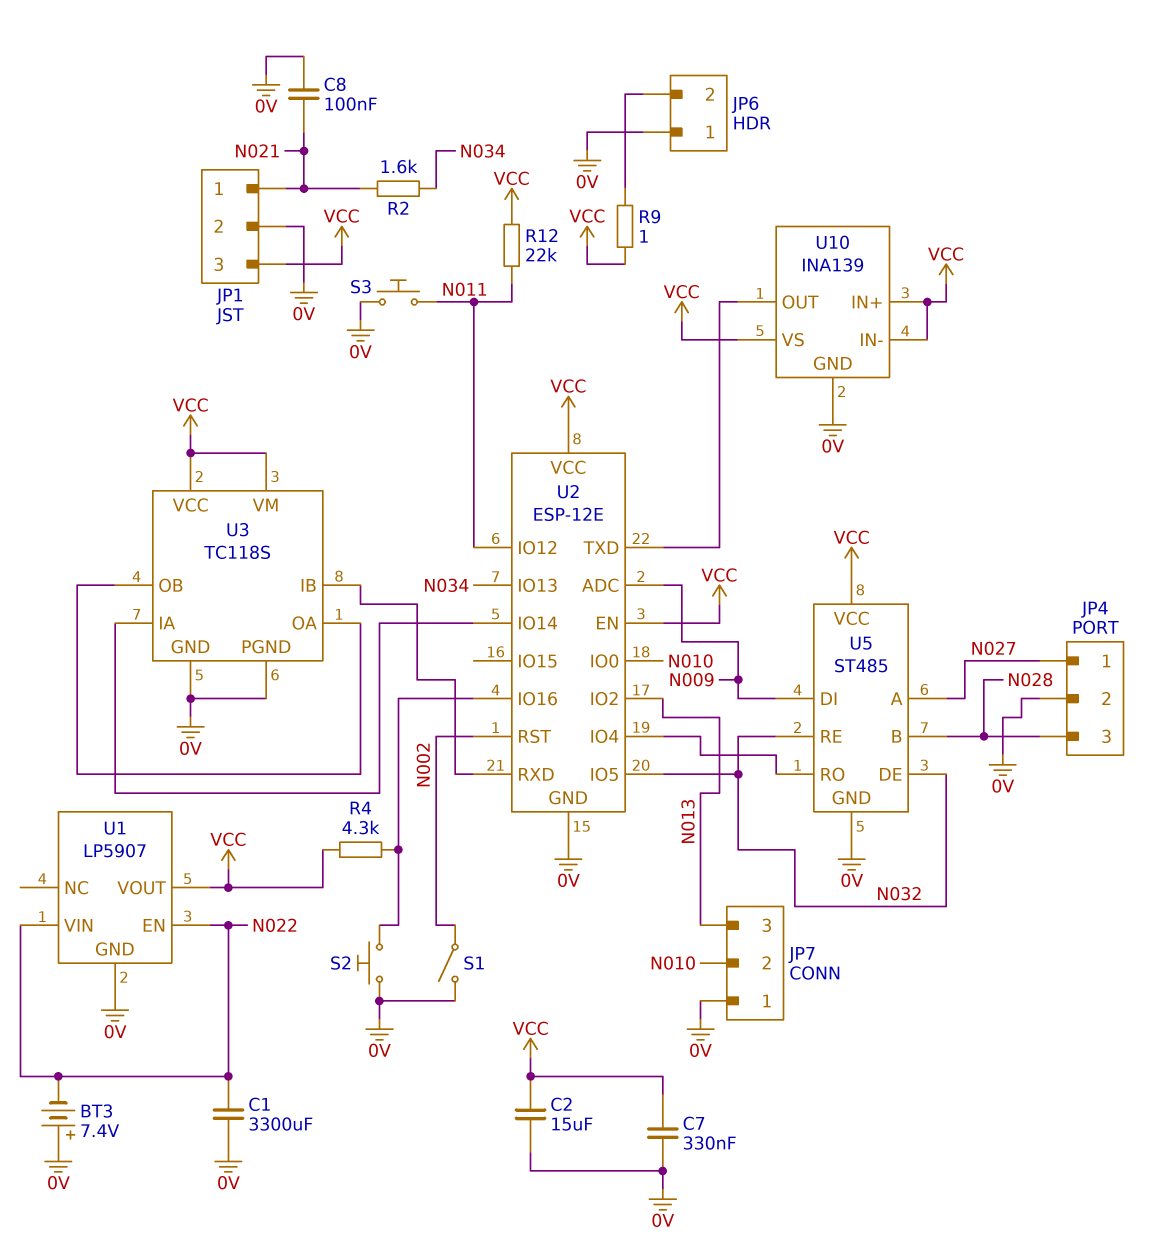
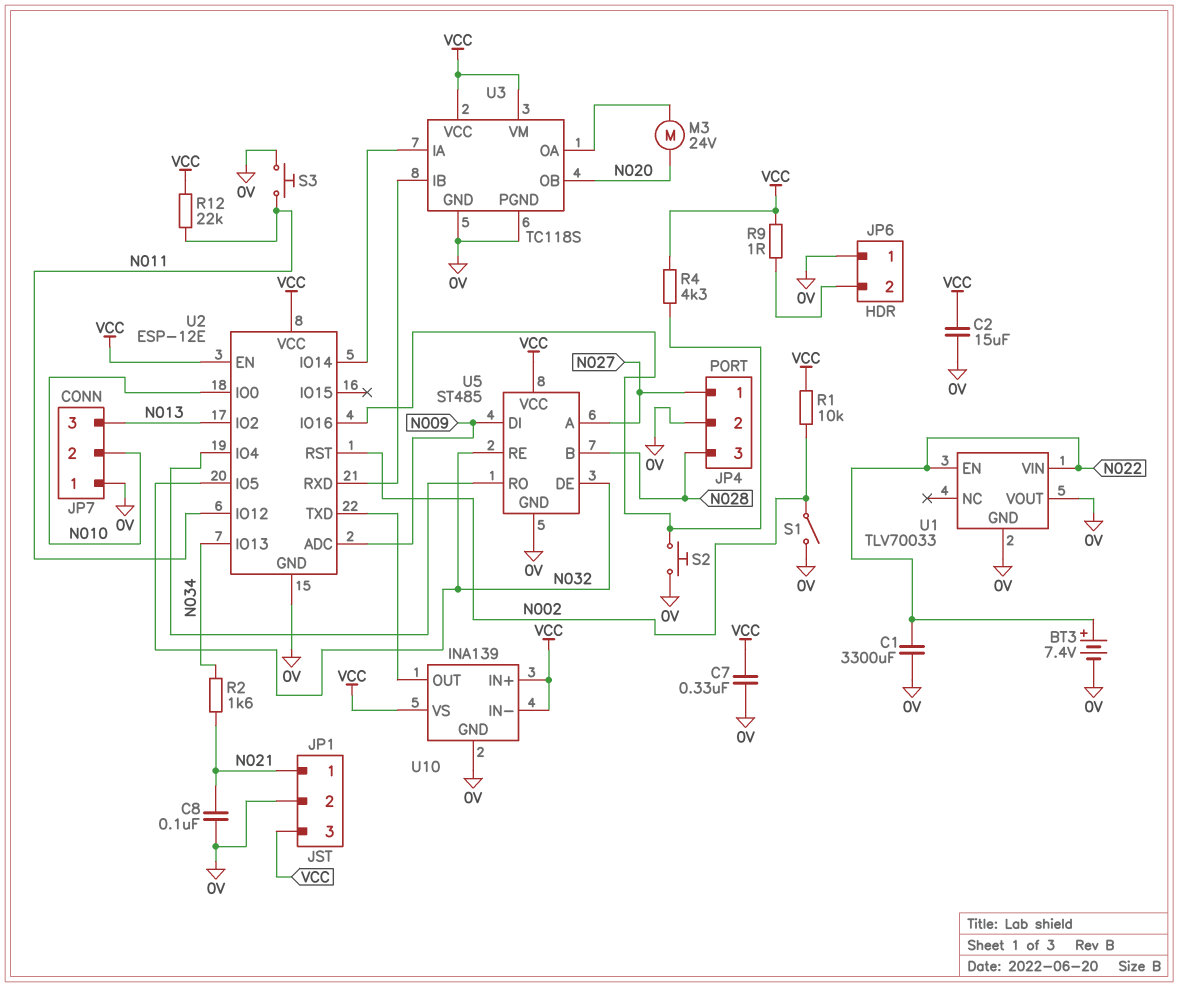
BT3: 7.4V (plus 0V, minus N022) -> 7.4V (plus N022, minus 0V)
M3: none -> motor 24V (N020, U3/OA)
R1: none -> 10k (N002, VCC)
U1: LP5907 -> TLV70033
U1 pin VOUT: VCC -> 0V
U3 pin OB: U3/OA -> N020

